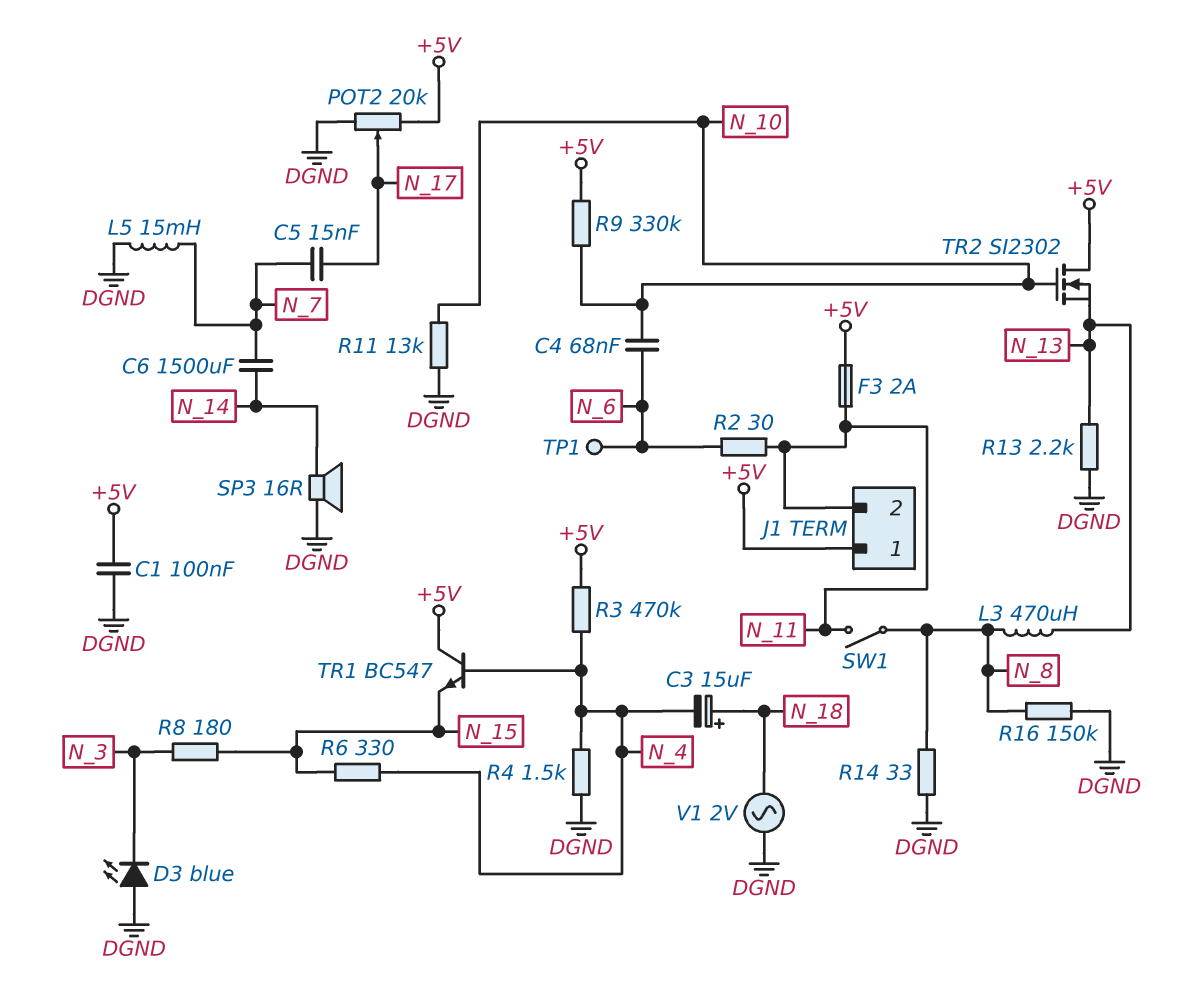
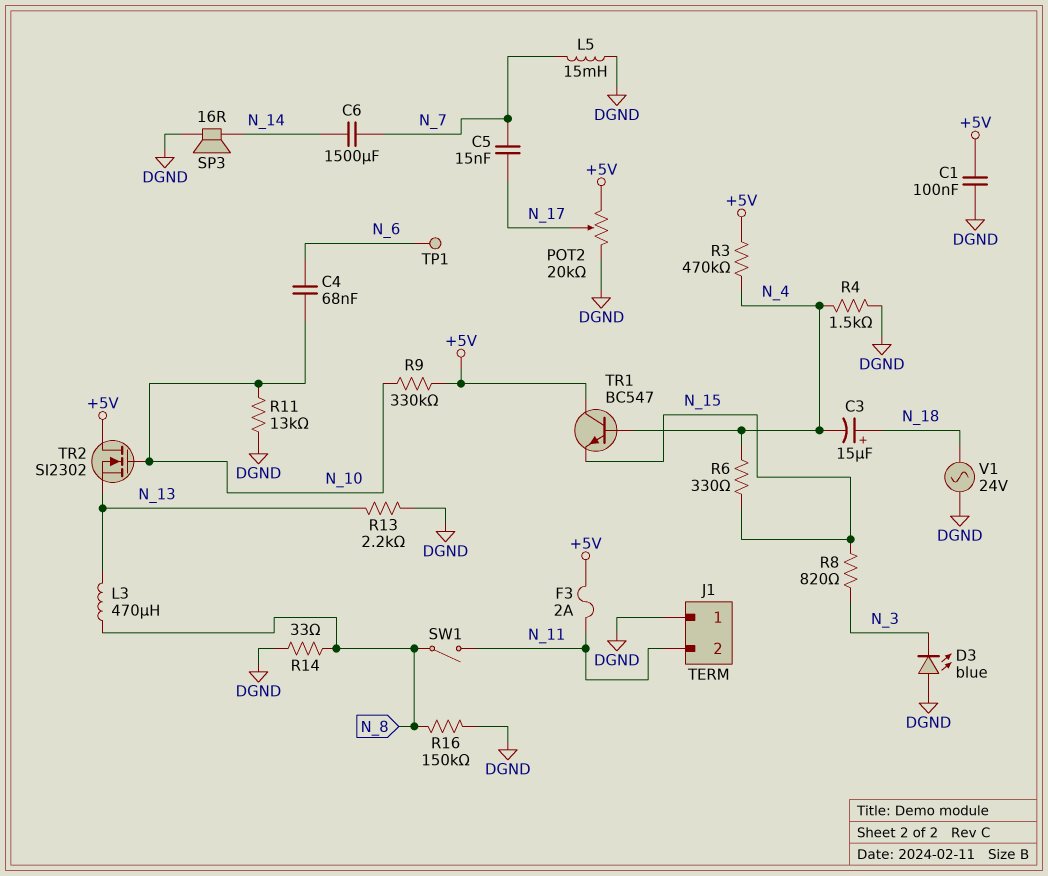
J1 pin 1: +5V -> DGND
R2: 30 (N_6, N_11) -> none
R8: 180 (N_3, N_15) -> 820 (N_3, N_15)
V1: AC 2V (DGND, N_18) -> AC 24V (DGND, N_18)

